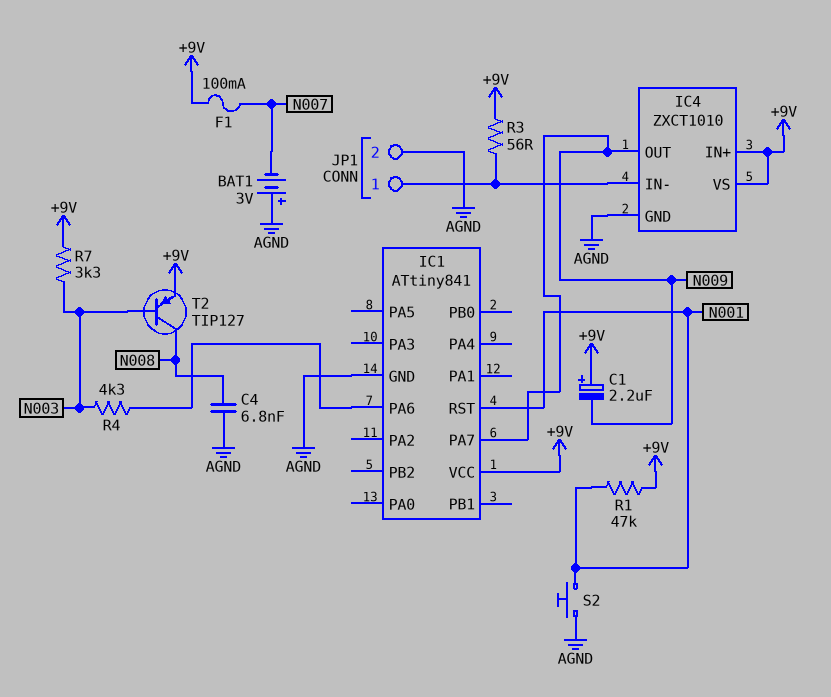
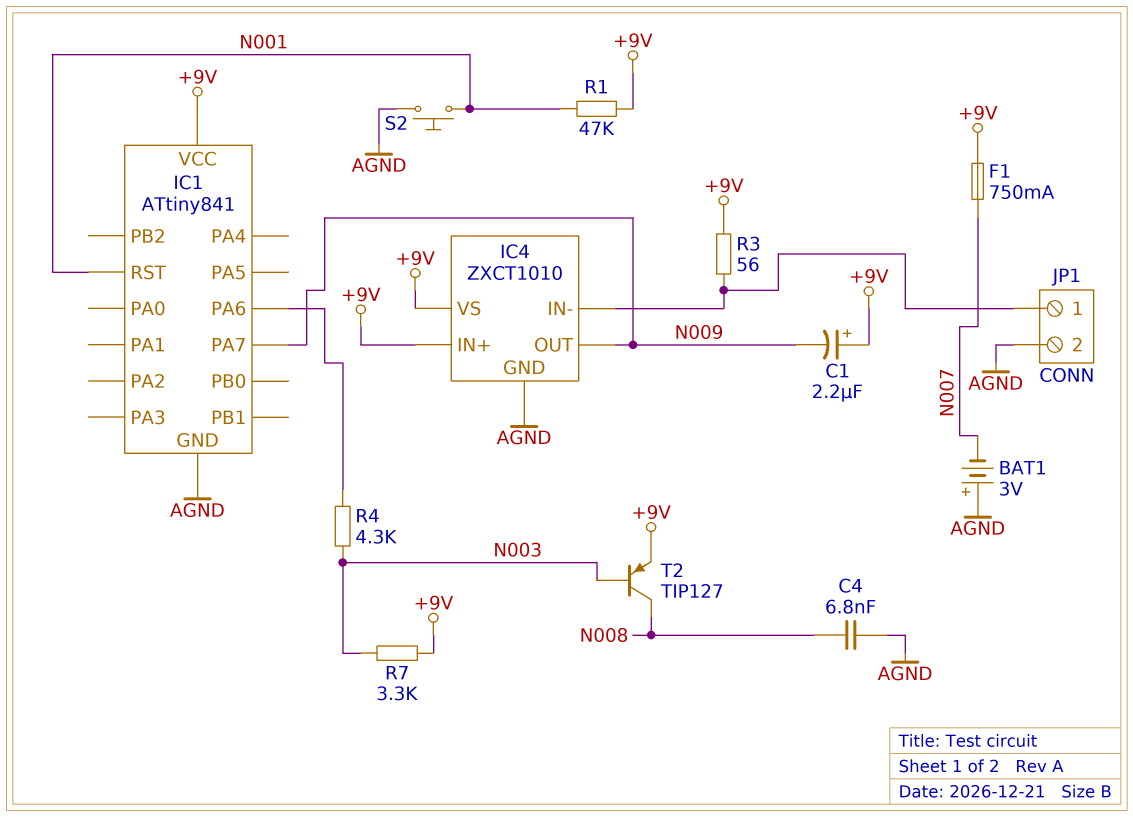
F1: 100mA (+9V, N007) -> 750mA (+9V, N007)

